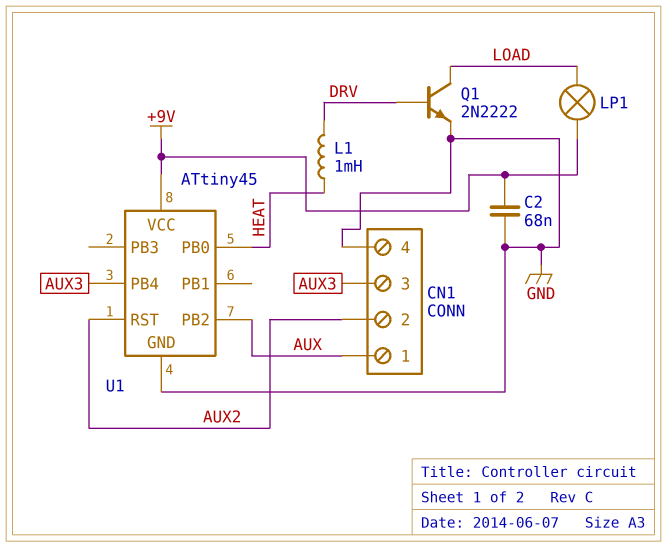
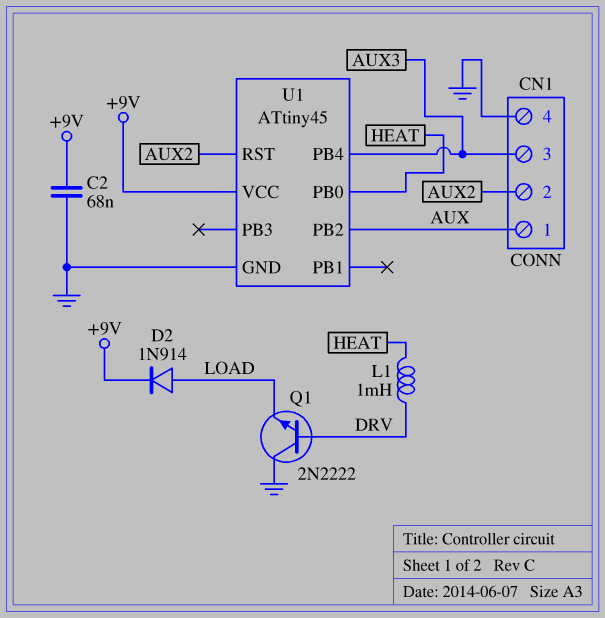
D2: none -> diode 1N914 (A LOAD, K +9V)
LP1: lamp (+9V, LOAD) -> none
Q1: NPN 2N2222 (B DRV, C LOAD, E GND) -> NPN 2N2222 (B DRV, C GND, E LOAD)

